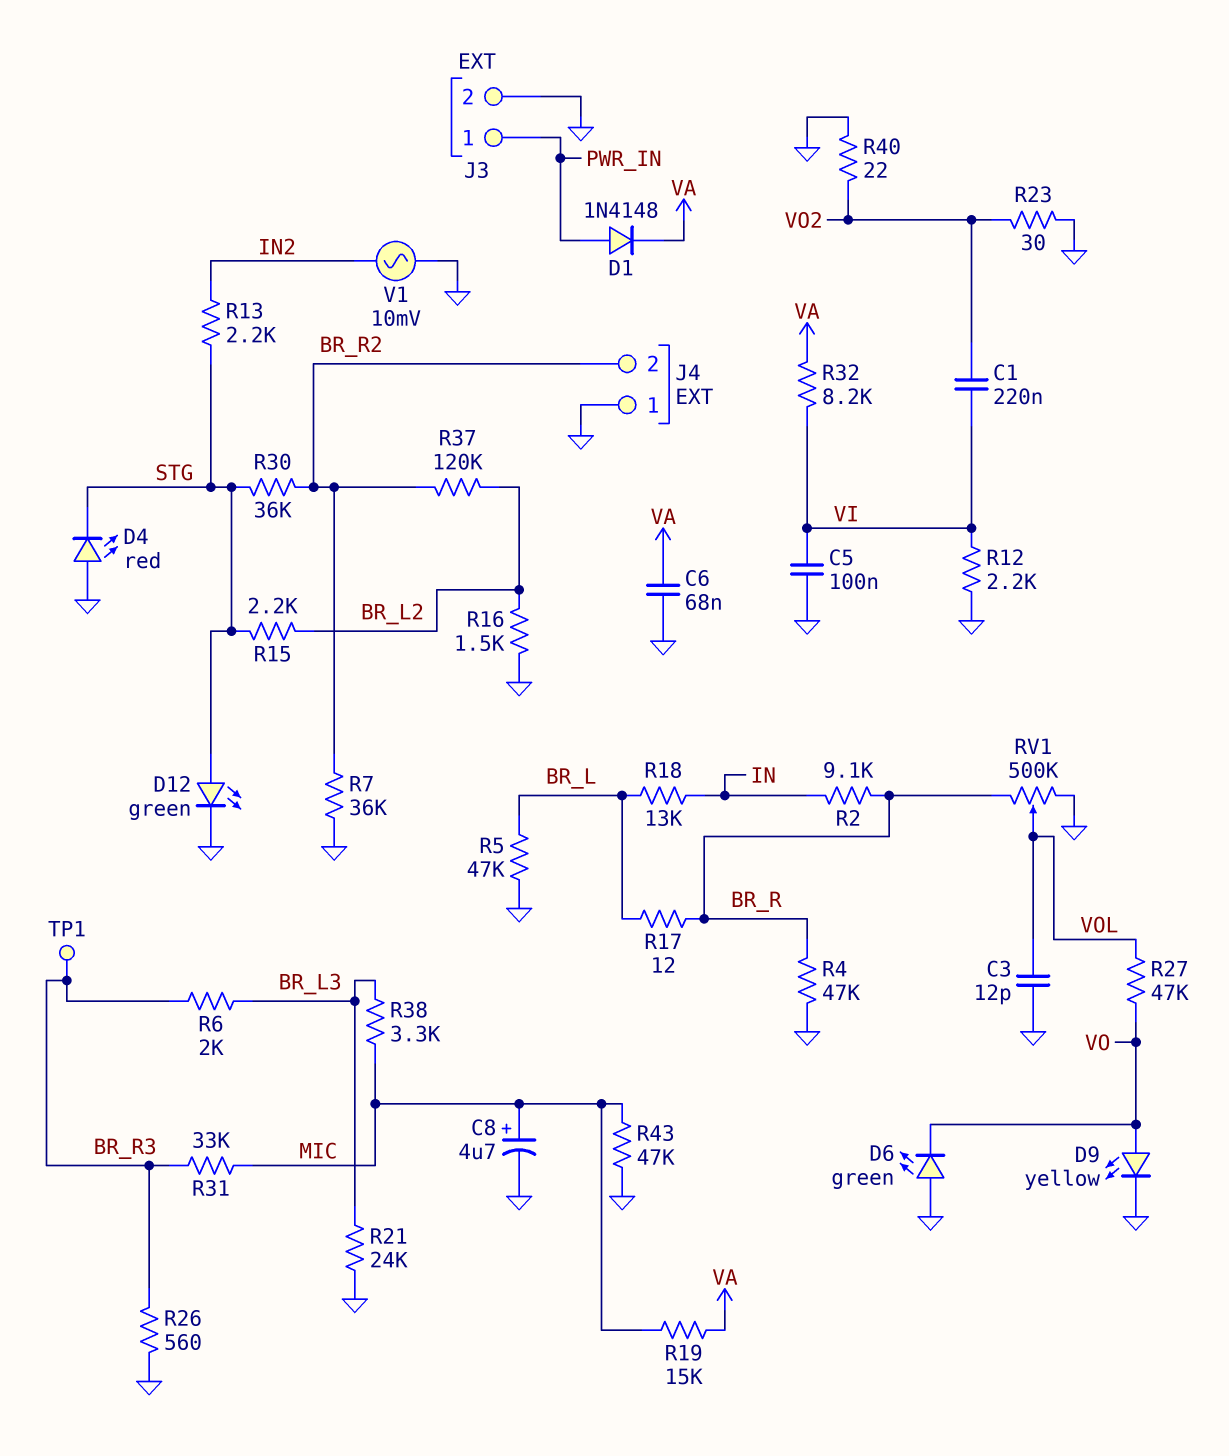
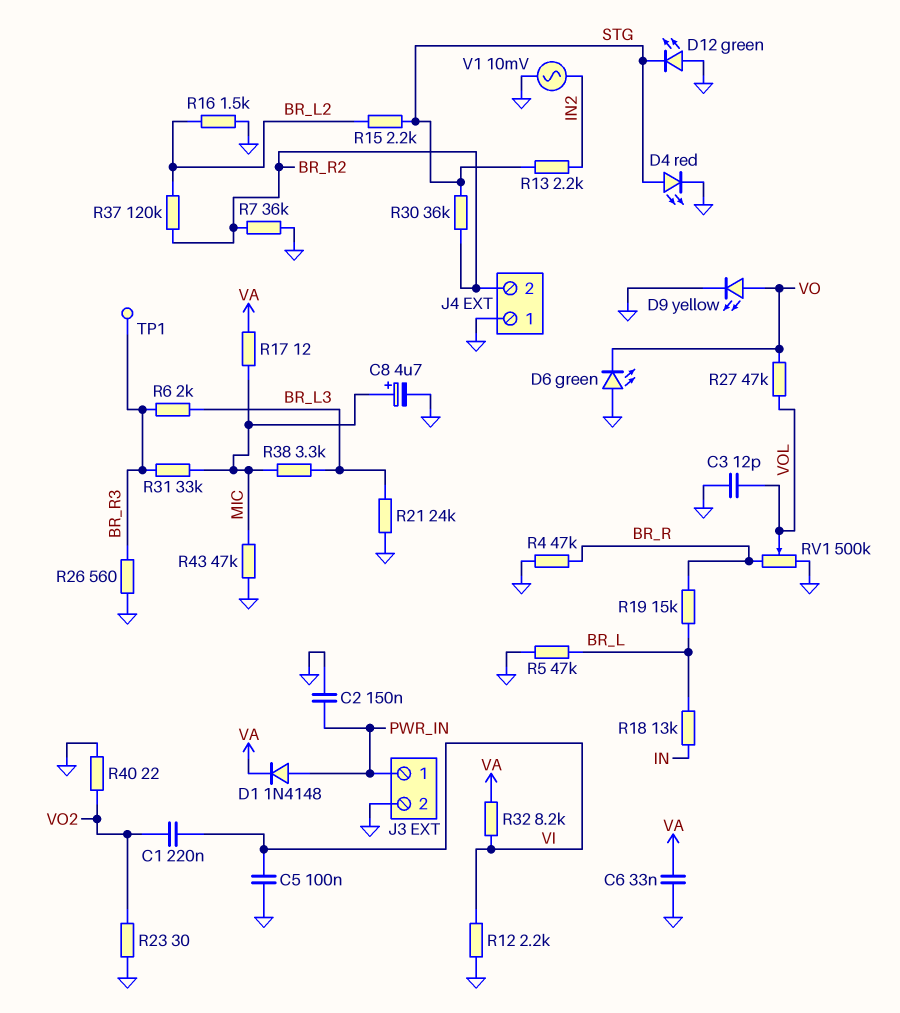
C2: none -> 150nF (GND, PWR_IN)
C6: 68nF (GND, VA) -> 33nF (GND, VA)
D4: LED red (A GND, K STG) -> LED red (A STG, K GND)
D12: LED green (A STG, K GND) -> LED green (A GND, K STG)
R2: 9.1k (BR_R, IN) -> none
R17: 12 (BR_L, BR_R) -> 12 (MIC, VA)
R19: 15k (MIC, VA) -> 15k (BR_L, BR_R)

